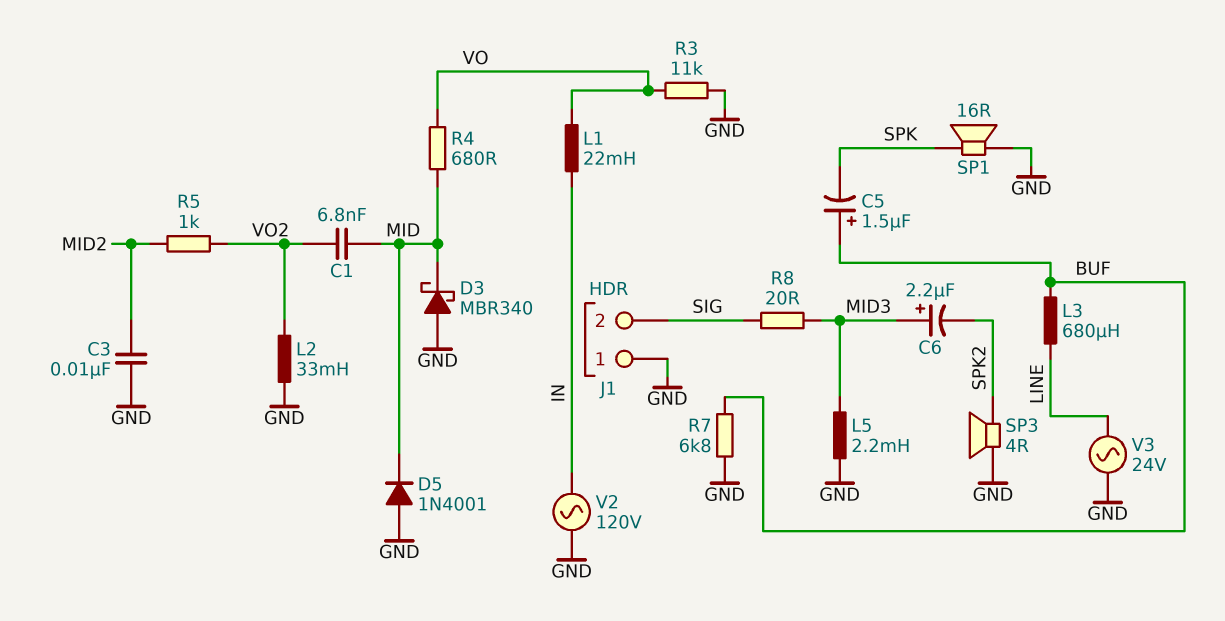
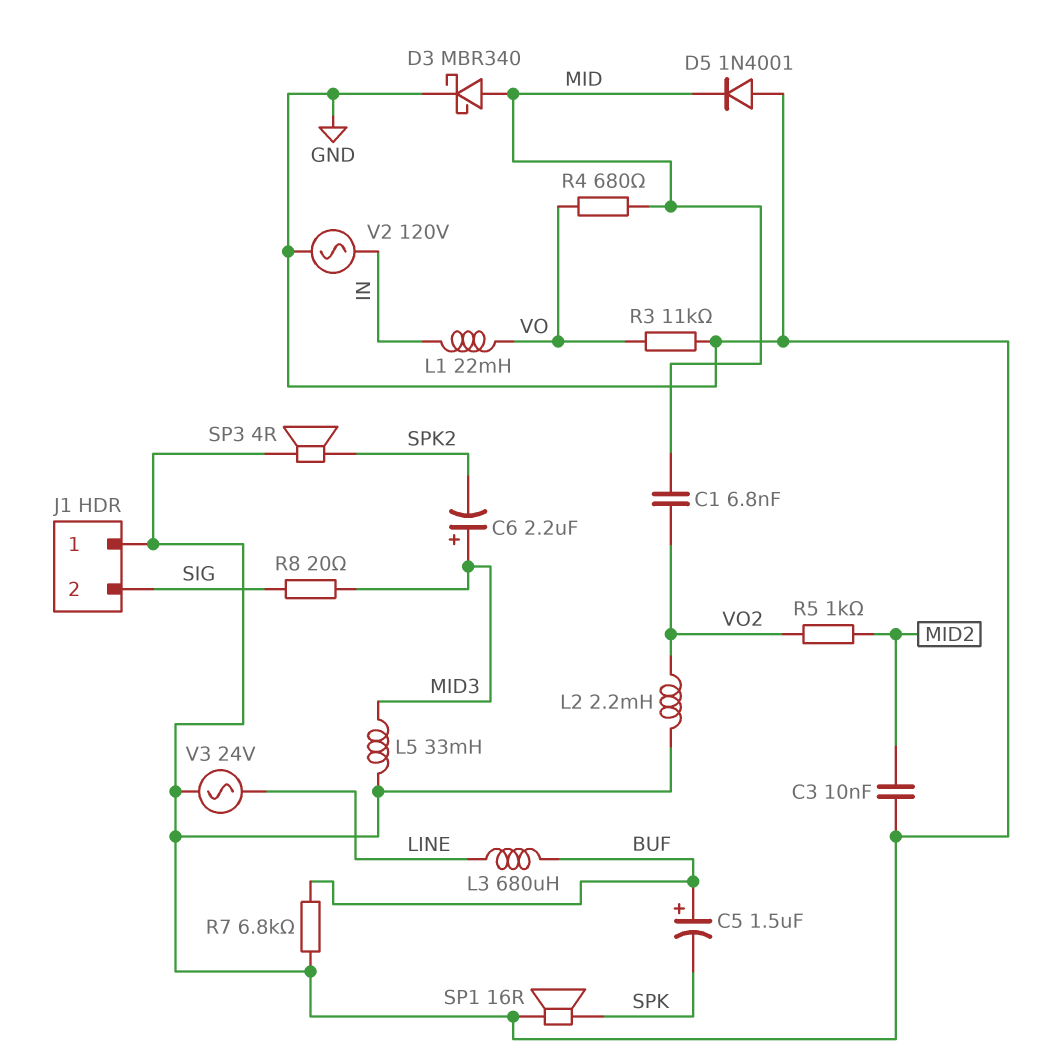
D3: schottky MBR340 (A GND, K MID) -> schottky MBR340 (A MID, K GND)
L2: 33mH (GND, VO2) -> 2.2mH (GND, VO2)
L5: 2.2mH (GND, MID3) -> 33mH (GND, MID3)

